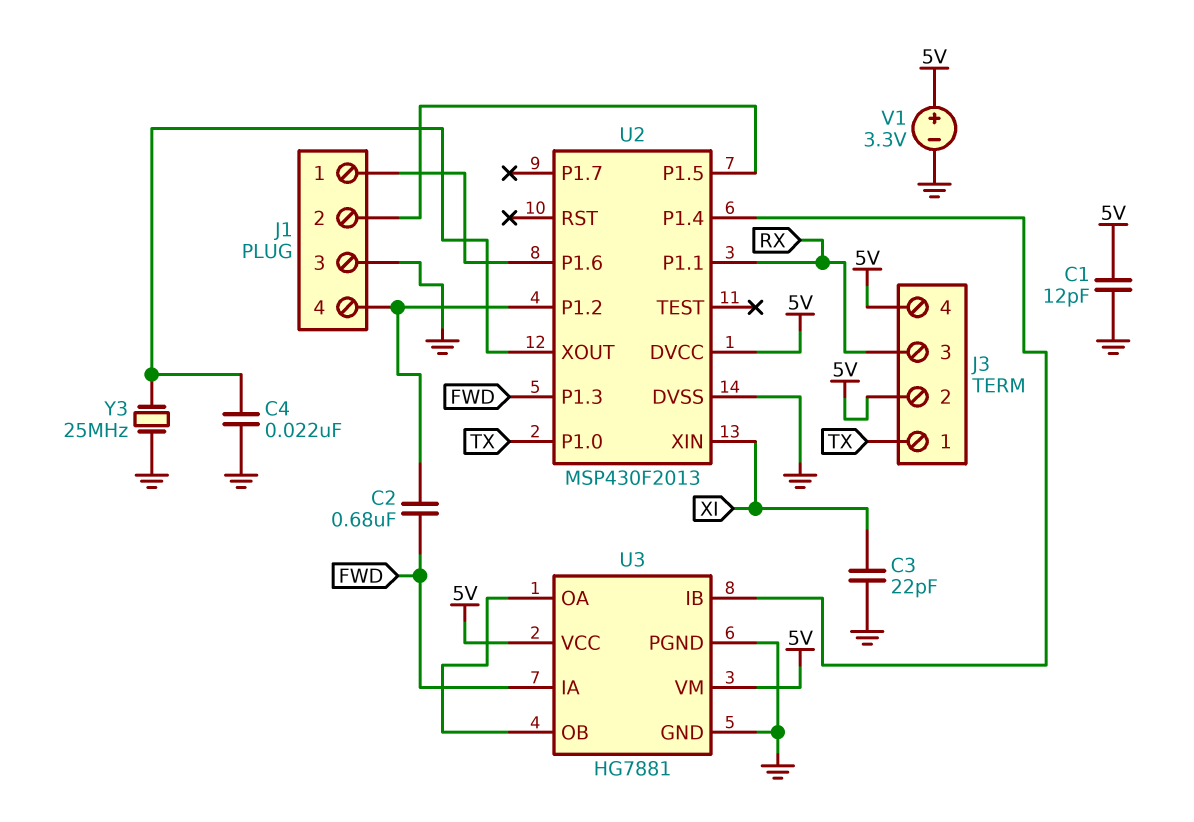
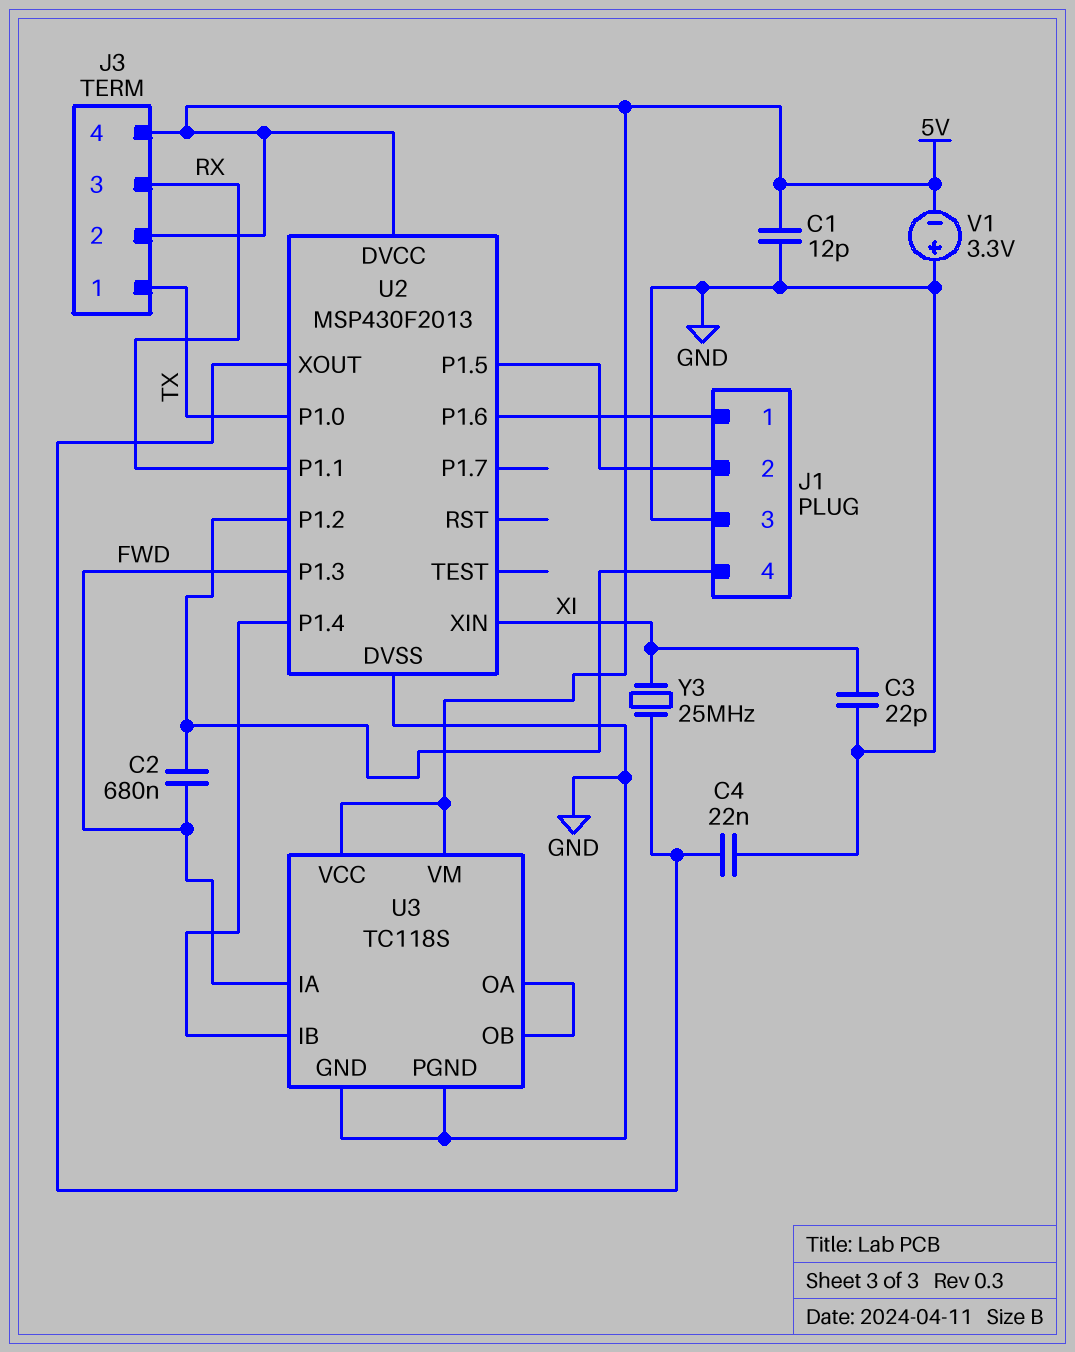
U3: HG7881 -> TC118S
V1: 3.3V (plus 5V, minus GND) -> 3.3V (plus GND, minus 5V)
Y3: 25MHz (GND, U2/XOUT) -> 25MHz (U2/XOUT, XI)

